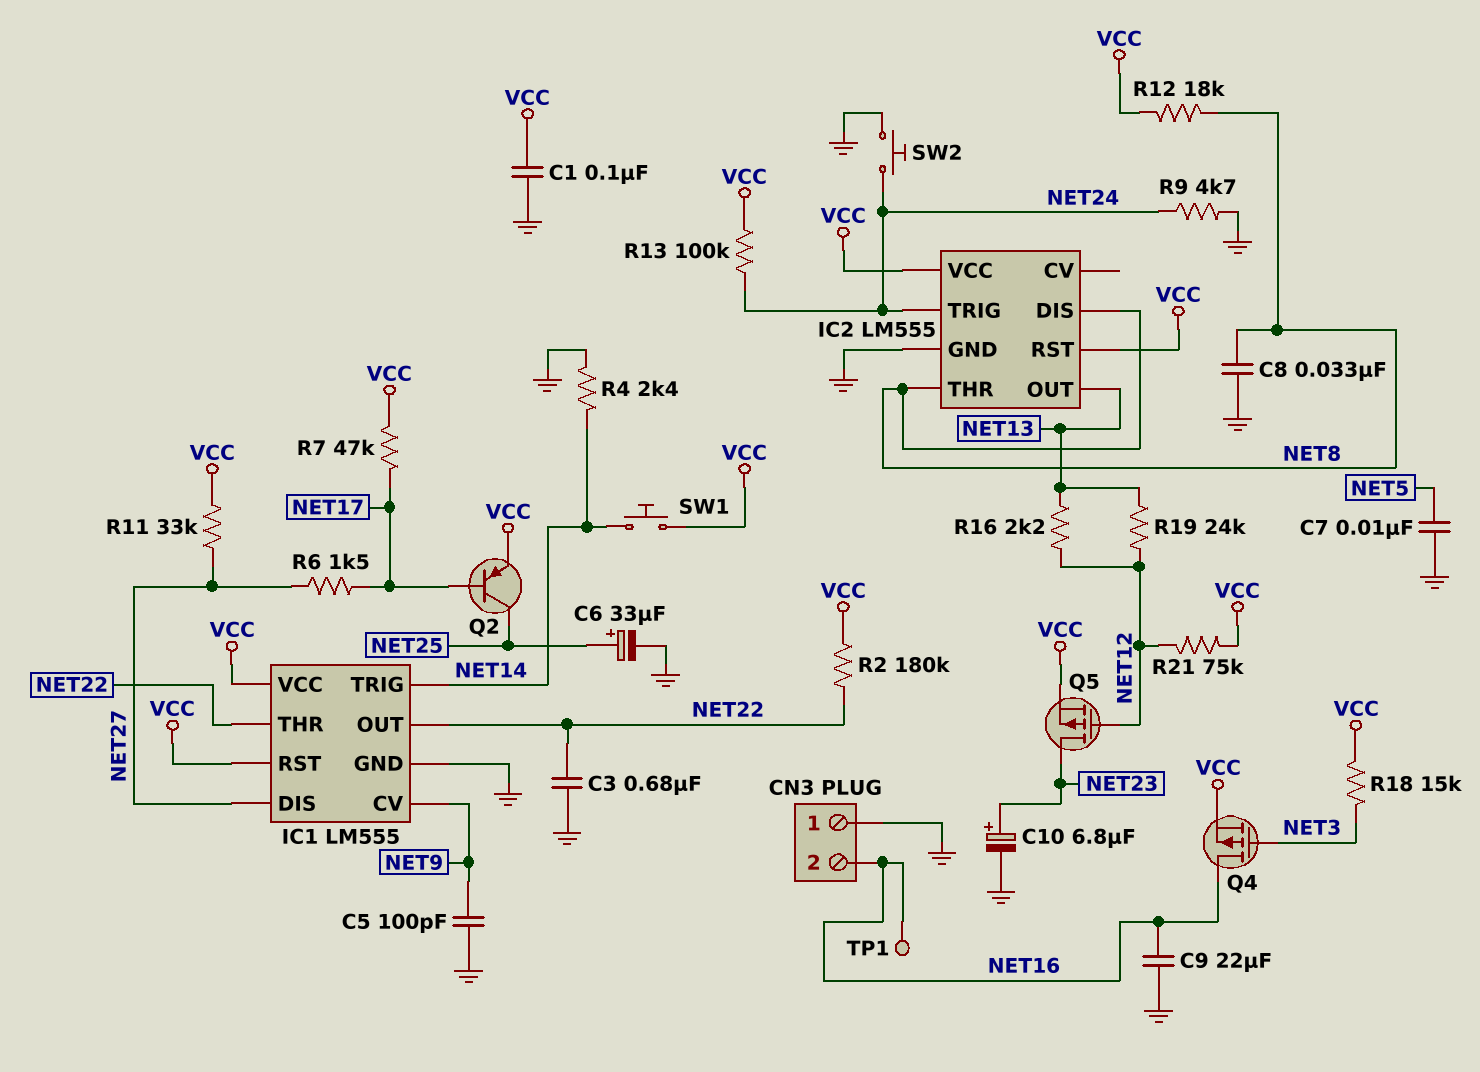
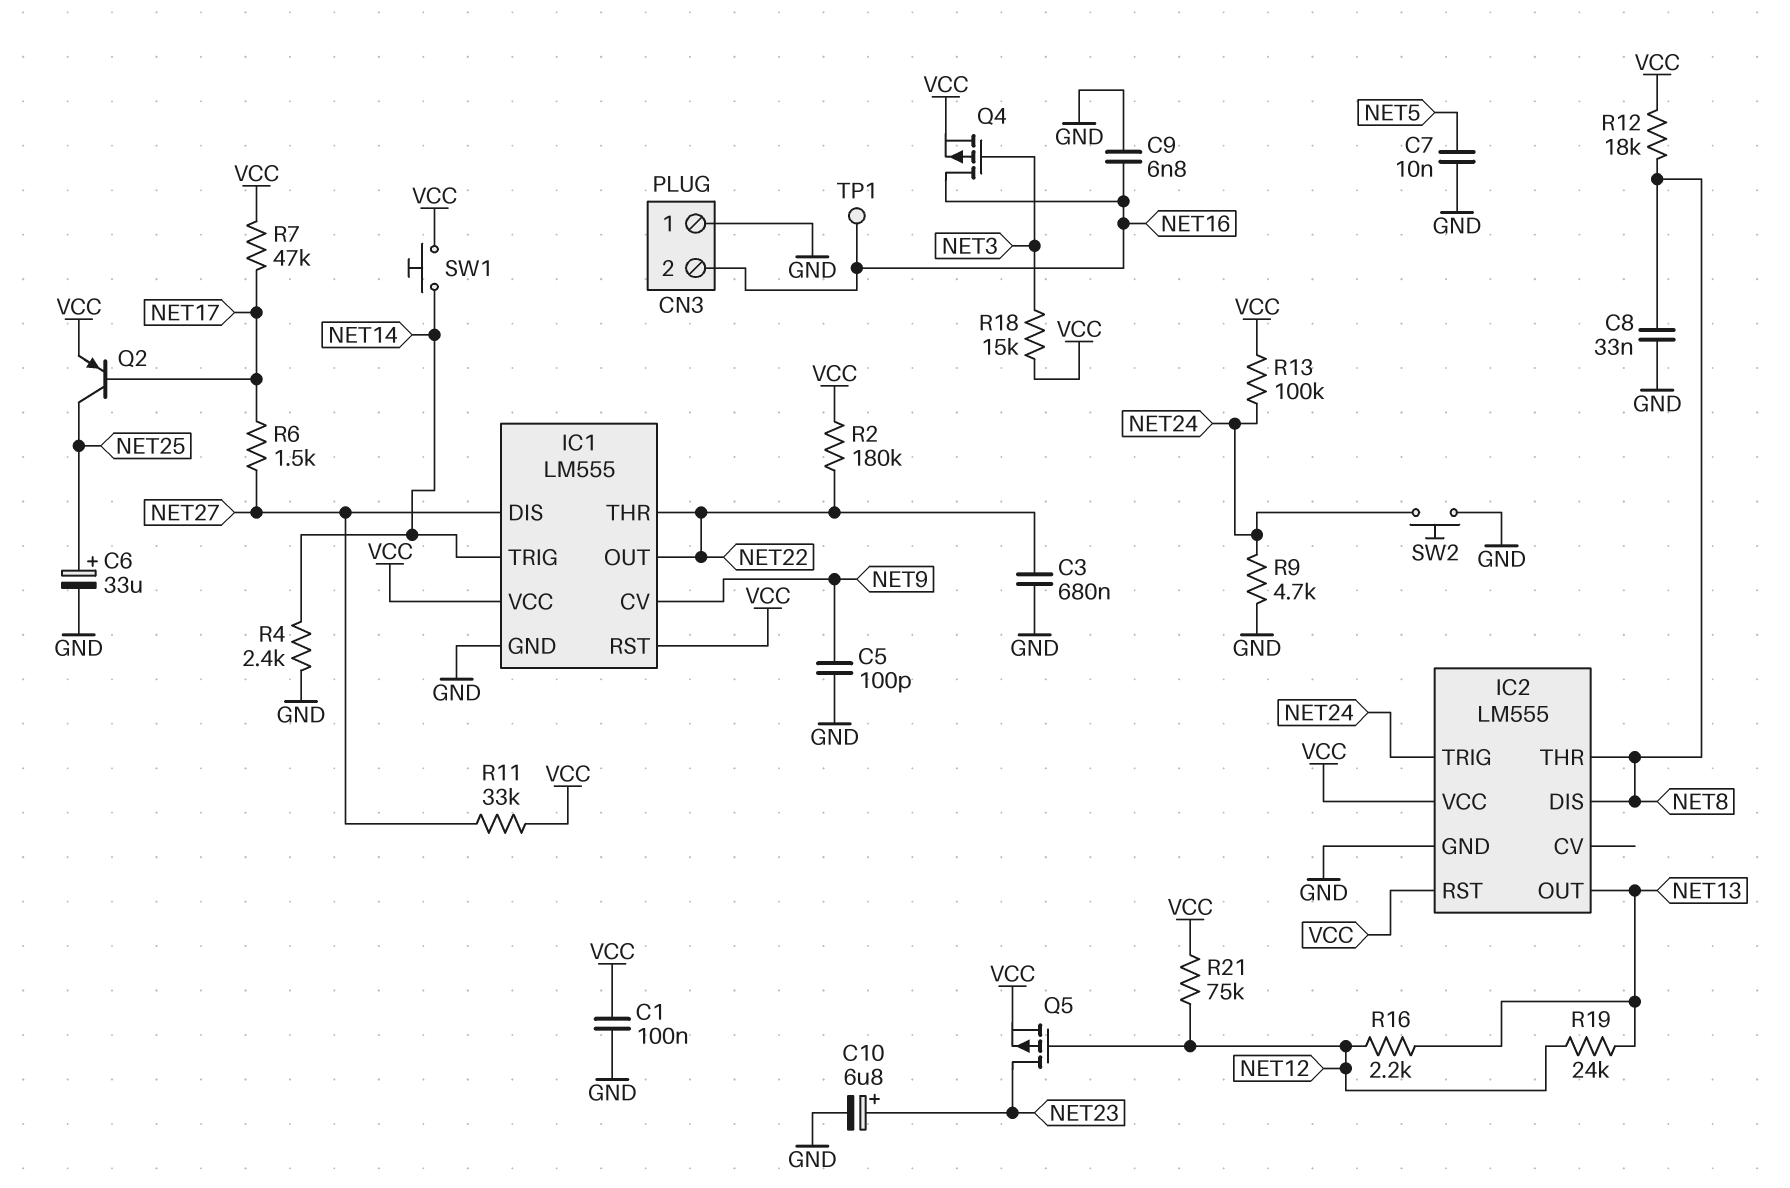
C9: 22uF (GND, NET16) -> 6.8nF (GND, NET16)

